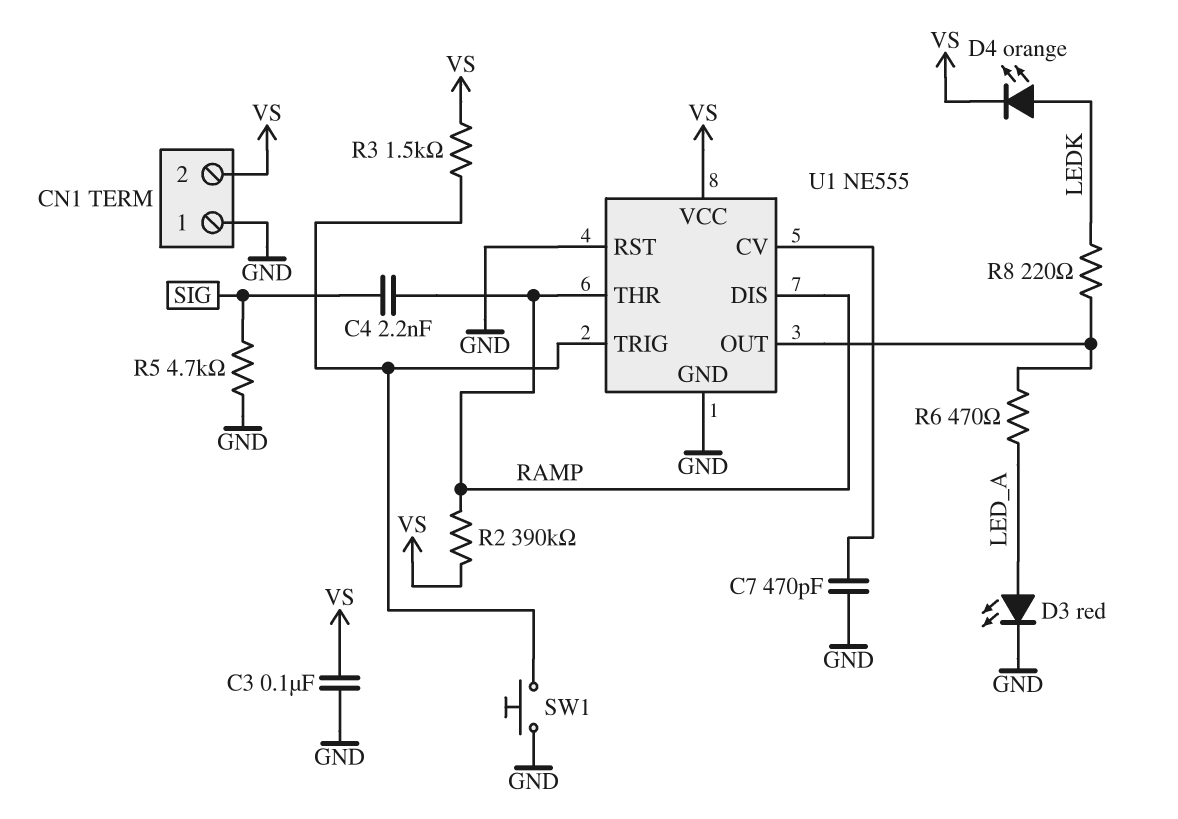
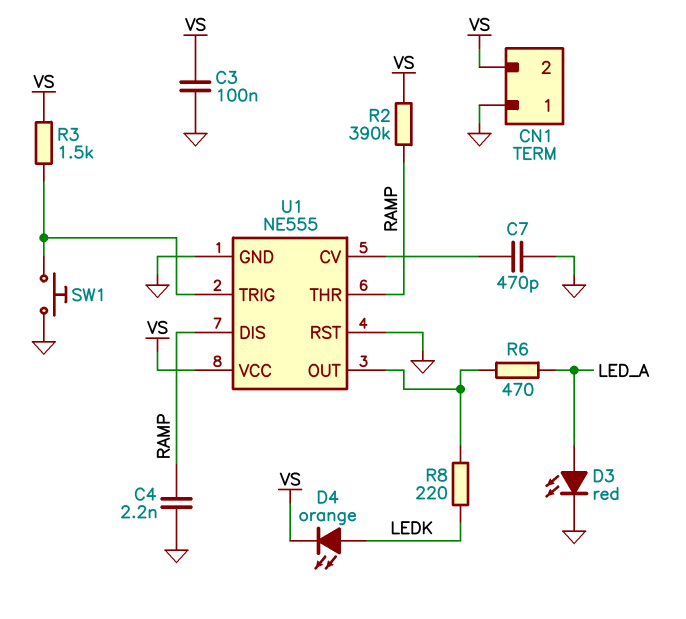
C4: 2.2nF (RAMP, SIG) -> 2.2nF (GND, RAMP)
R5: 4.7k (GND, SIG) -> none

